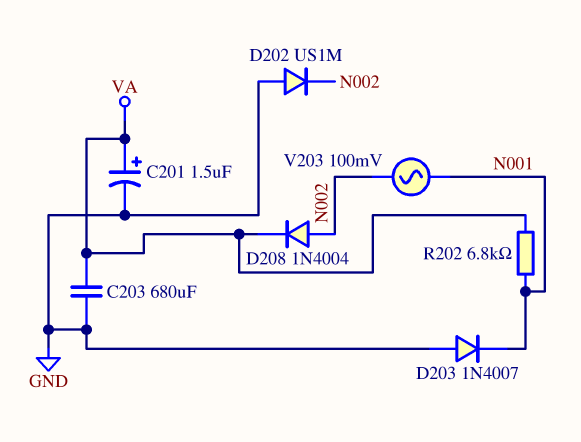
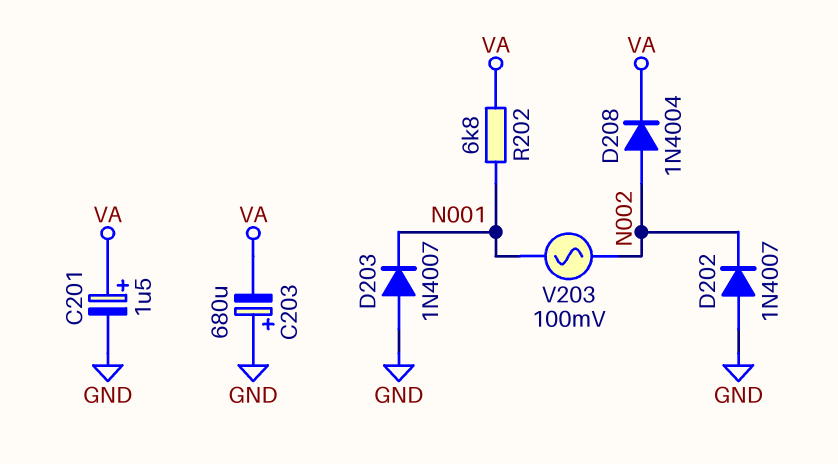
C203: 680uF (GND, VA) -> 680uF (plus GND, minus VA)
D202: diode US1M (A GND, K N002) -> diode 1N4007 (A GND, K N002)

